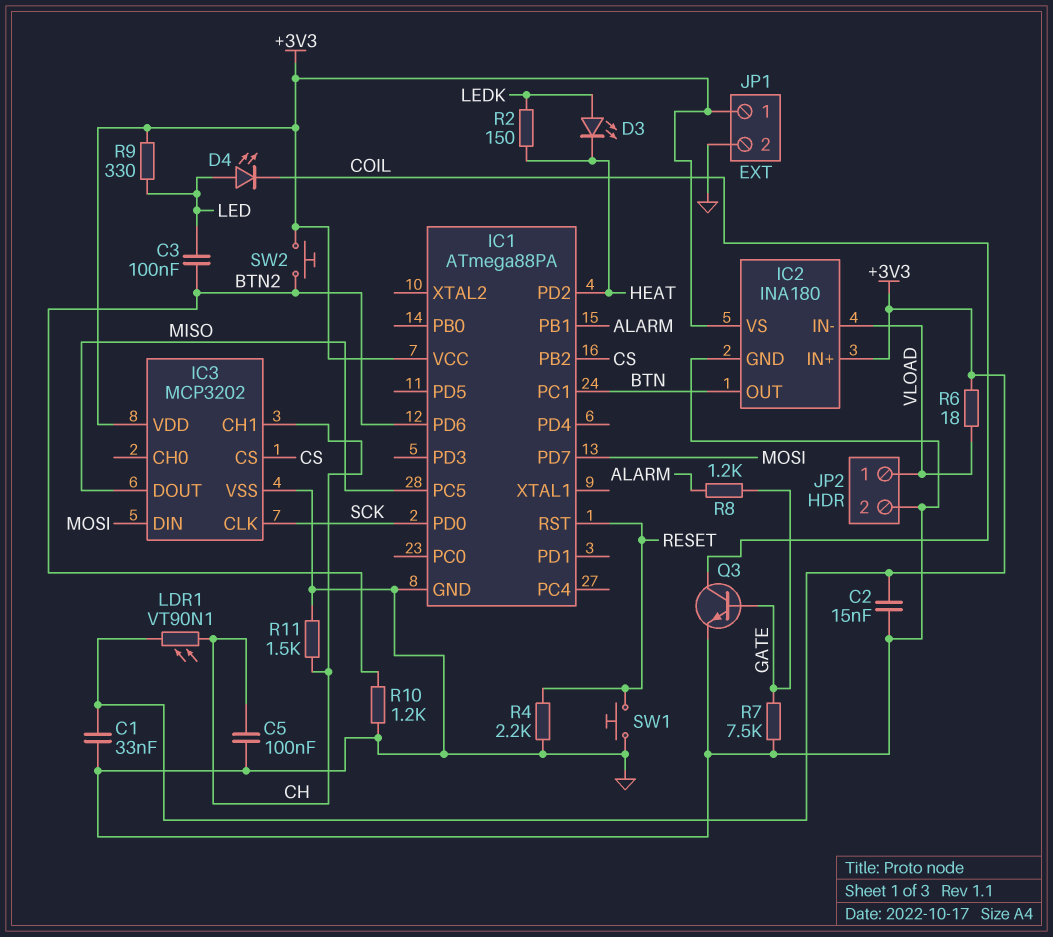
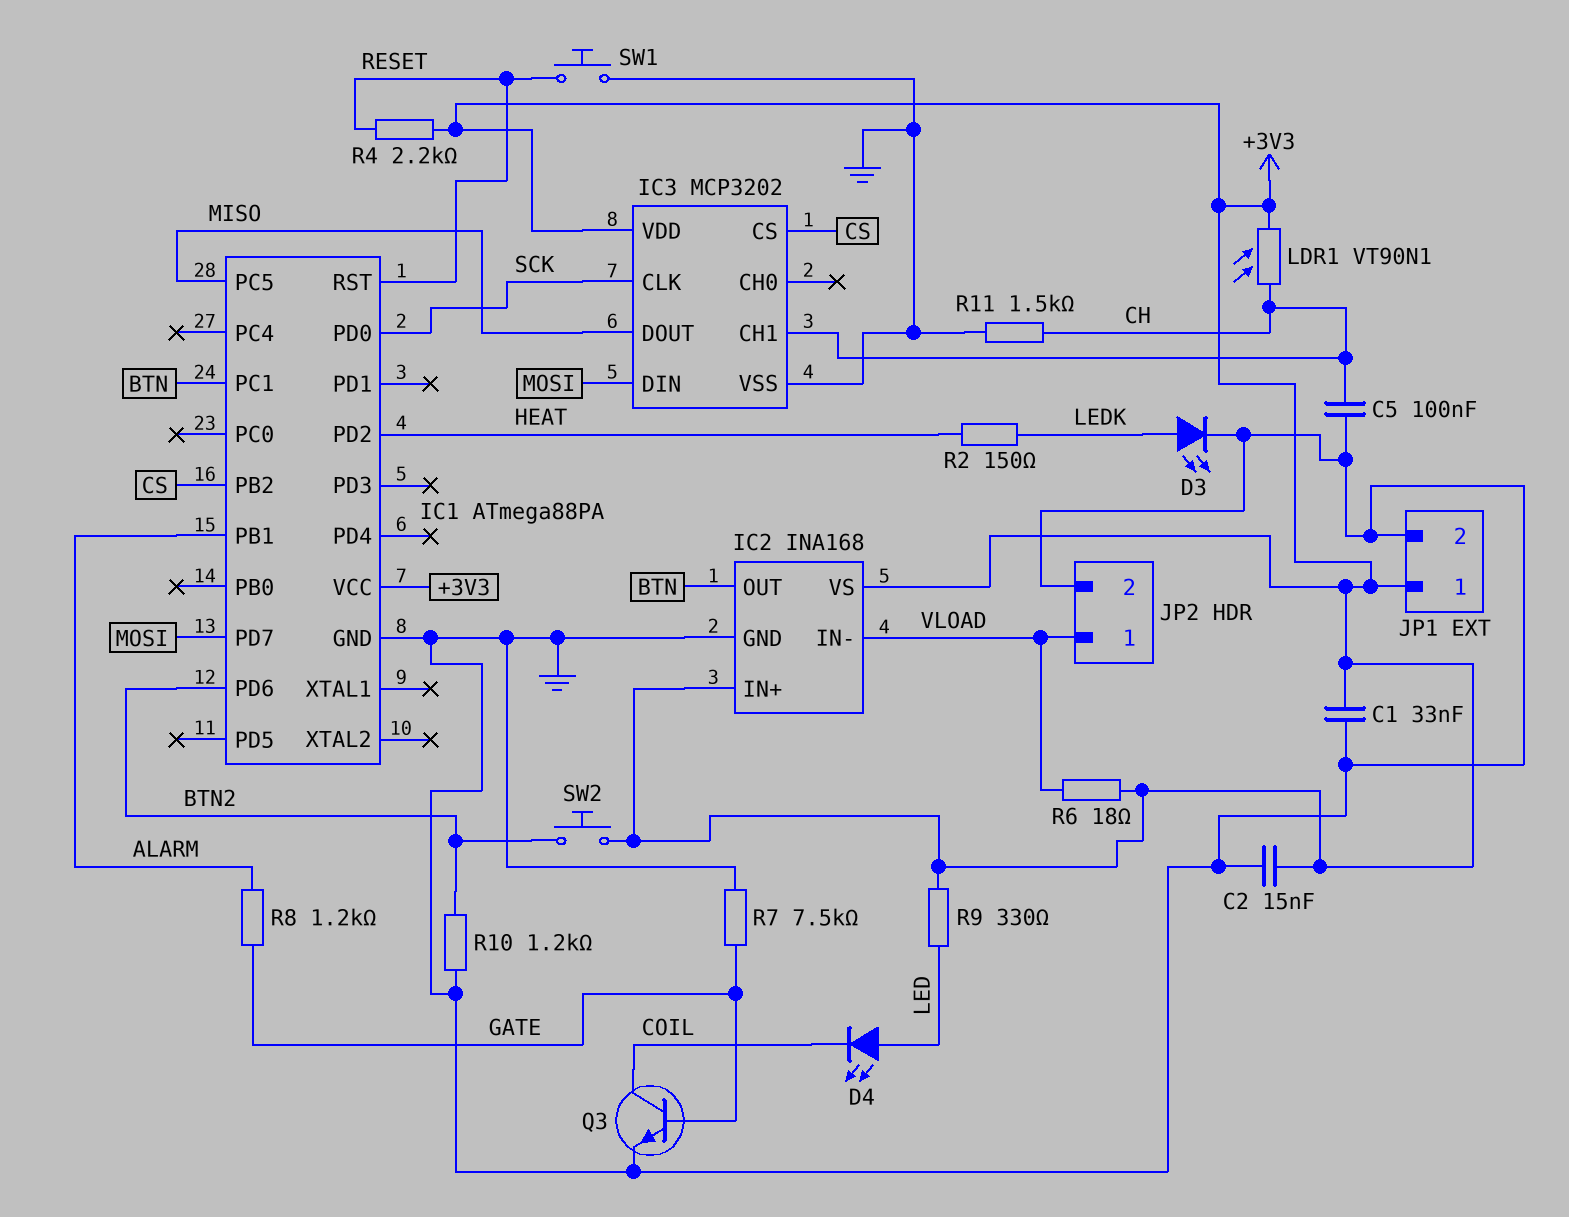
C3: 100nF (BTN2, LED) -> none
D3: LED (A LEDK, K HEAT) -> LED (A LEDK, K GND)
IC2: INA180 -> INA168
R4: 2.2k (GND, RESET) -> 2.2k (+3V3, RESET)

